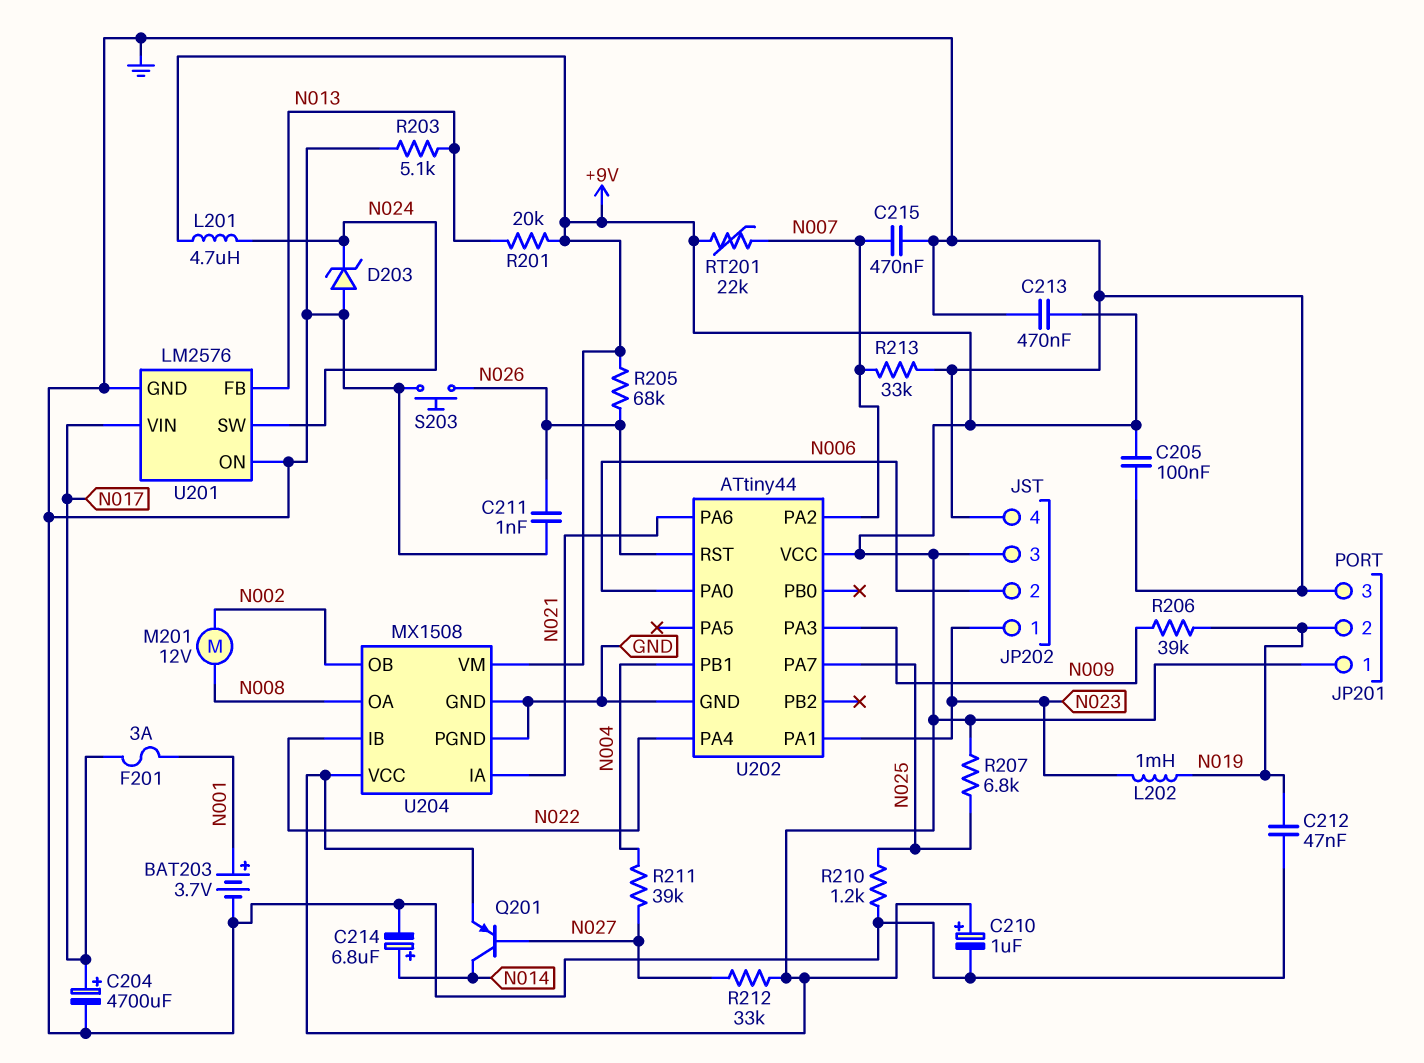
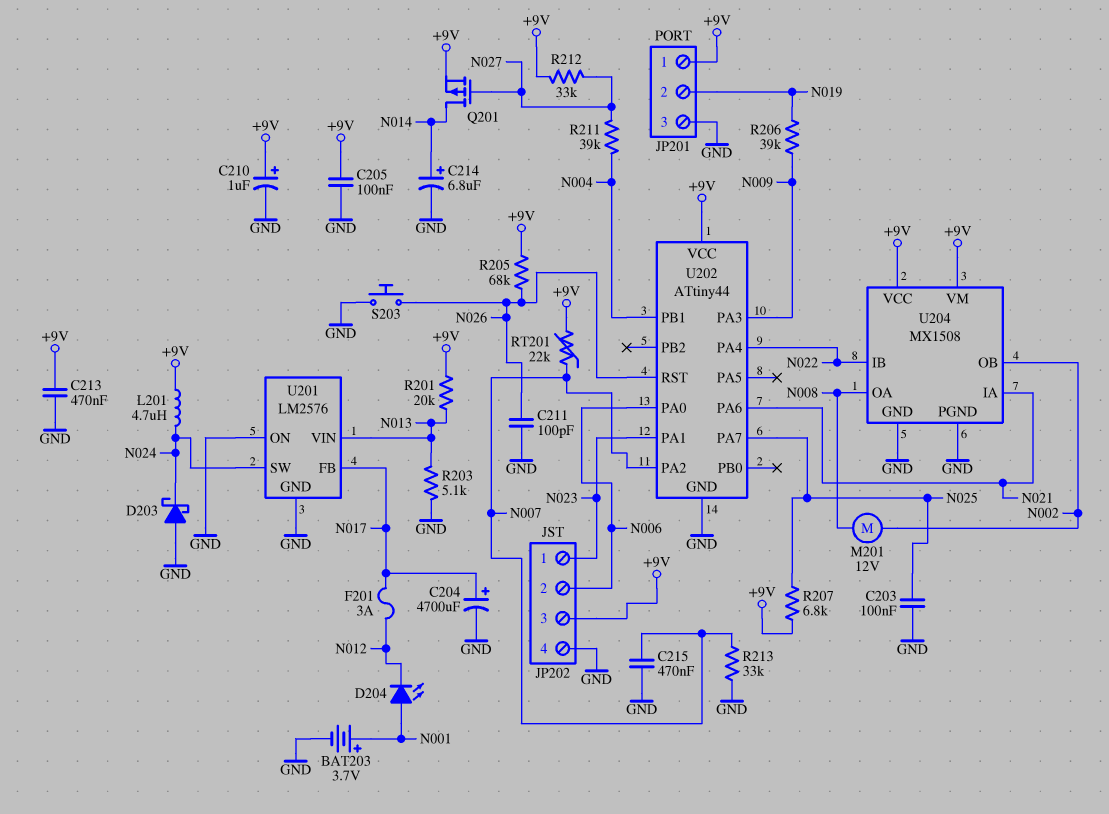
C203: none -> 100nF (GND, N025)
C211: 1nF (GND, N026) -> 100pF (GND, N026)
C212: 47nF (GND, N019) -> none
D203: zener (A GND, K N024) -> schottky (A GND, K N024)
D204: none -> LED (A N001, K N012)
F201: 3A (N001, N017) -> 3A (N012, N017)
L202: 1mH (N019, N023) -> none
Q201: PNP (B N027, C N014, E +9V) -> PMOS (G N027, D N014, S +9V)
R210: 1.2k (GND, N025) -> none
U201 pin FB: N013 -> N017
U201 pin VIN: N017 -> N013

